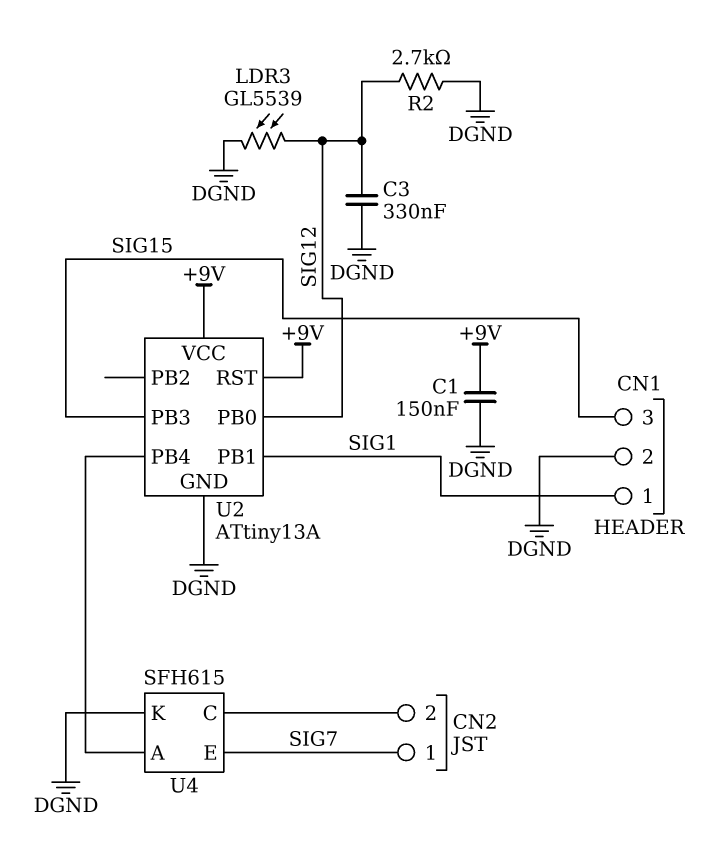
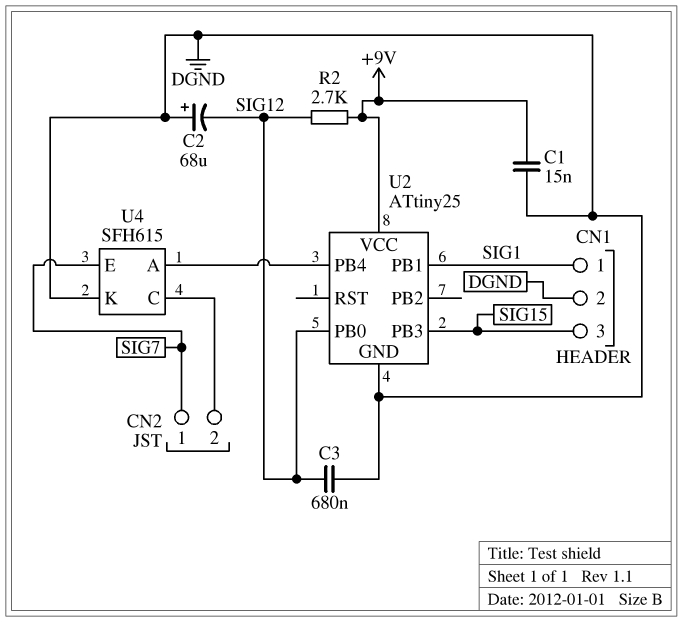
C1: 150nF (+9V, DGND) -> 15nF (+9V, DGND)
C2: none -> 68uF (plus DGND, minus SIG12)
C3: 330nF (DGND, SIG12) -> 680nF (DGND, SIG12)
LDR3: GL5539 (DGND, SIG12) -> none
R2: 2.7k (DGND, SIG12) -> 2.7k (+9V, SIG12)
U2: ATtiny13A -> ATtiny25
U2 pin RST: +9V -> none

